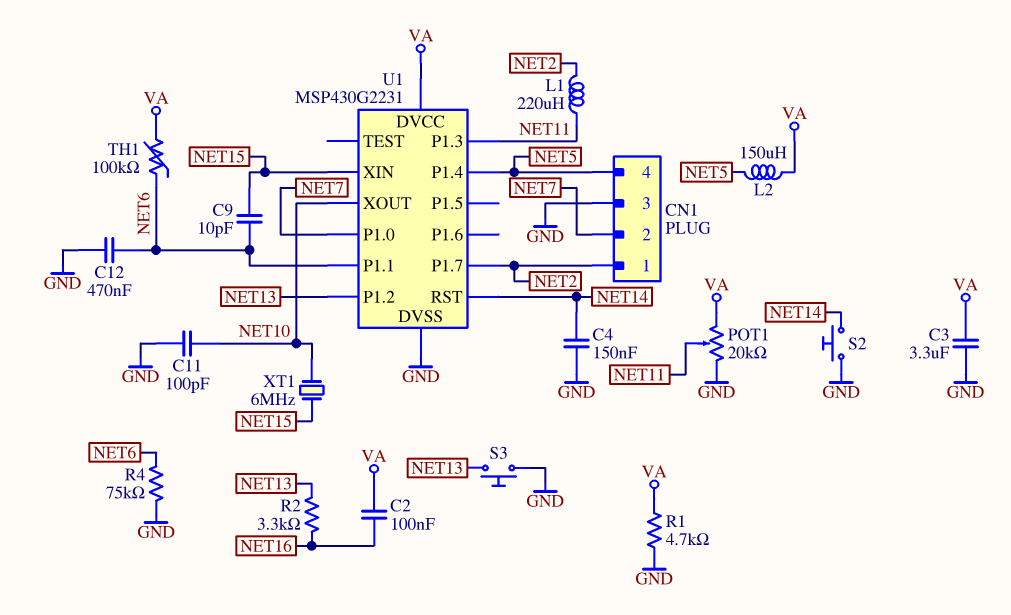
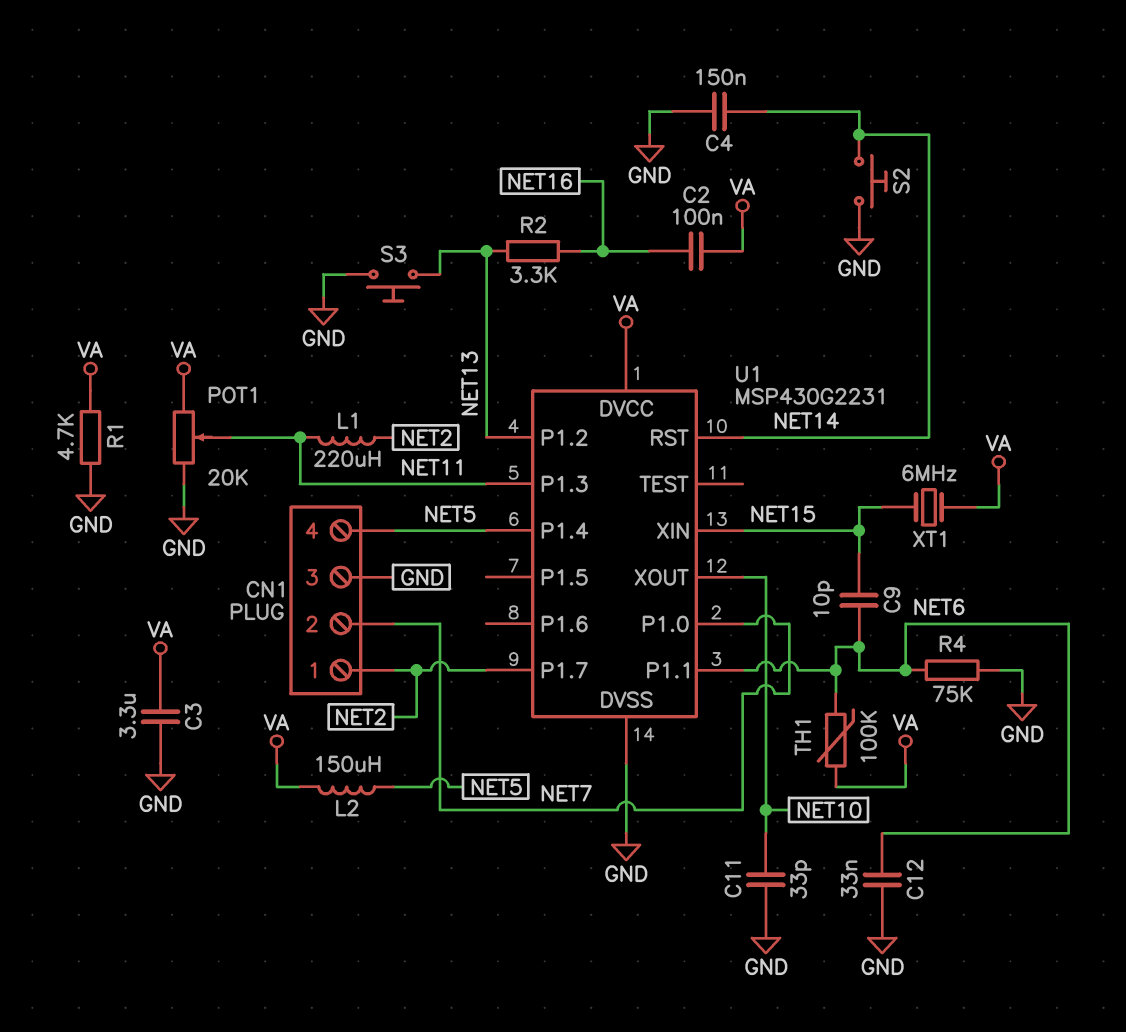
C11: 100pF (GND, NET10) -> 33pF (GND, NET10)
C12: 470nF (GND, NET6) -> 33nF (GND, NET6)
XT1: 6MHz (NET10, NET15) -> 6MHz (NET15, VA)

